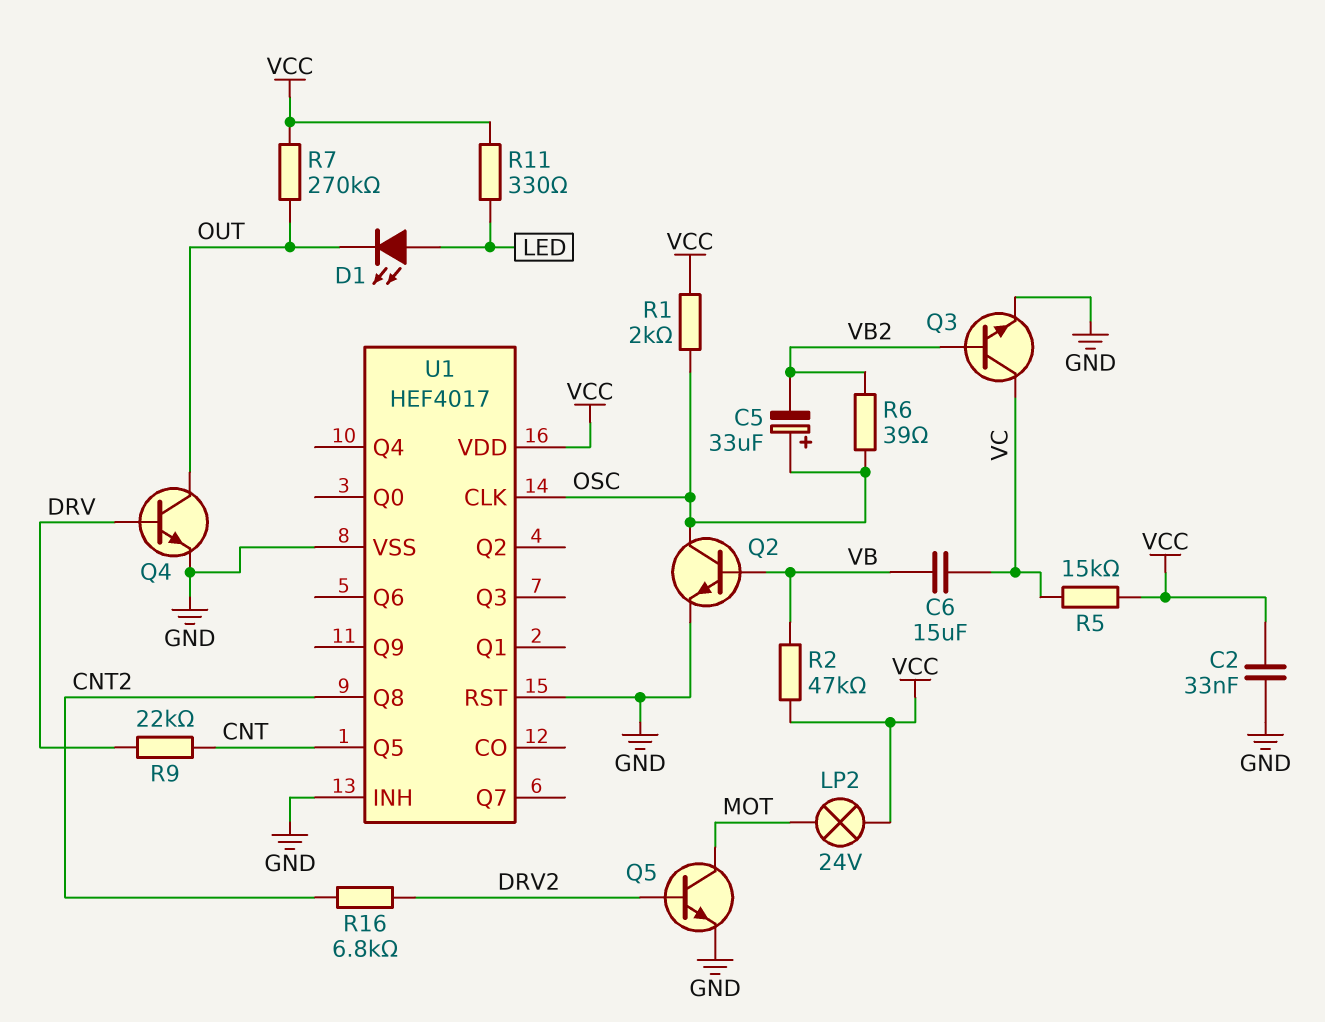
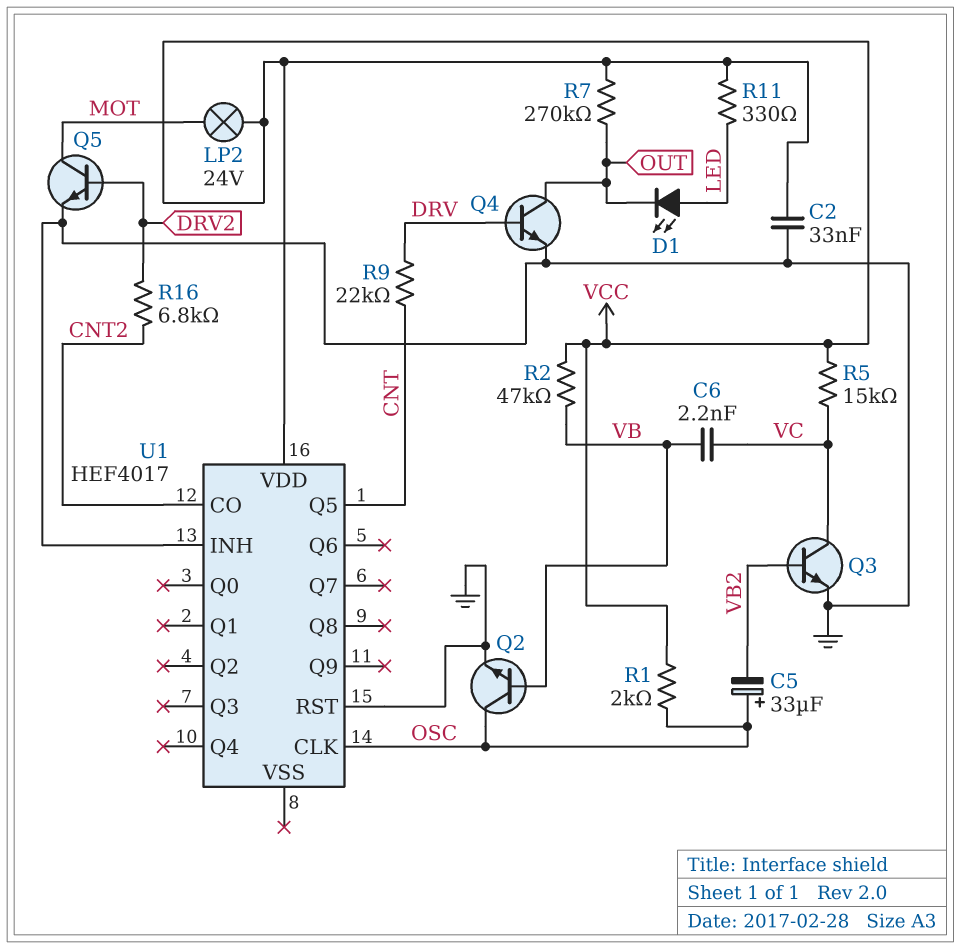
C6: 15uF (VB, VC) -> 2.2nF (VB, VC)
R6: 39 (OSC, VB2) -> none
U1 pin CO: none -> CNT2
U1 pin Q8: CNT2 -> none
U1 pin VSS: GND -> none

